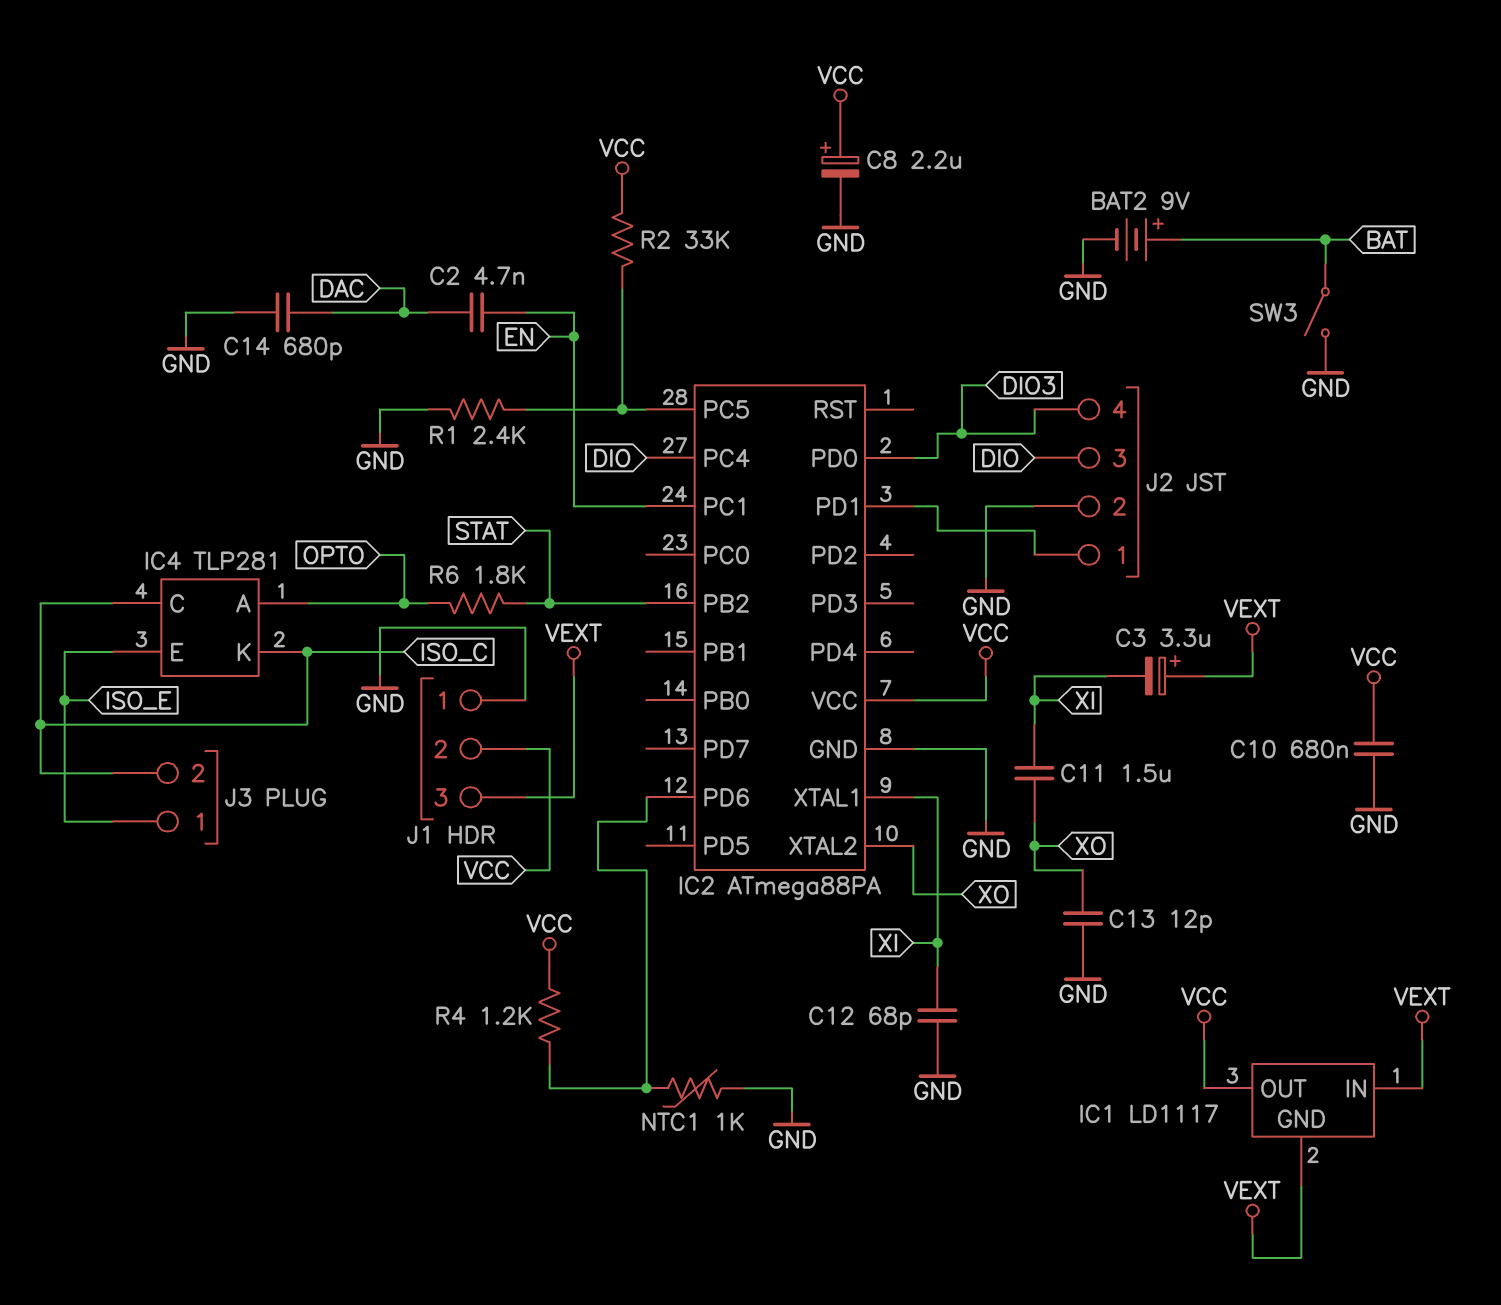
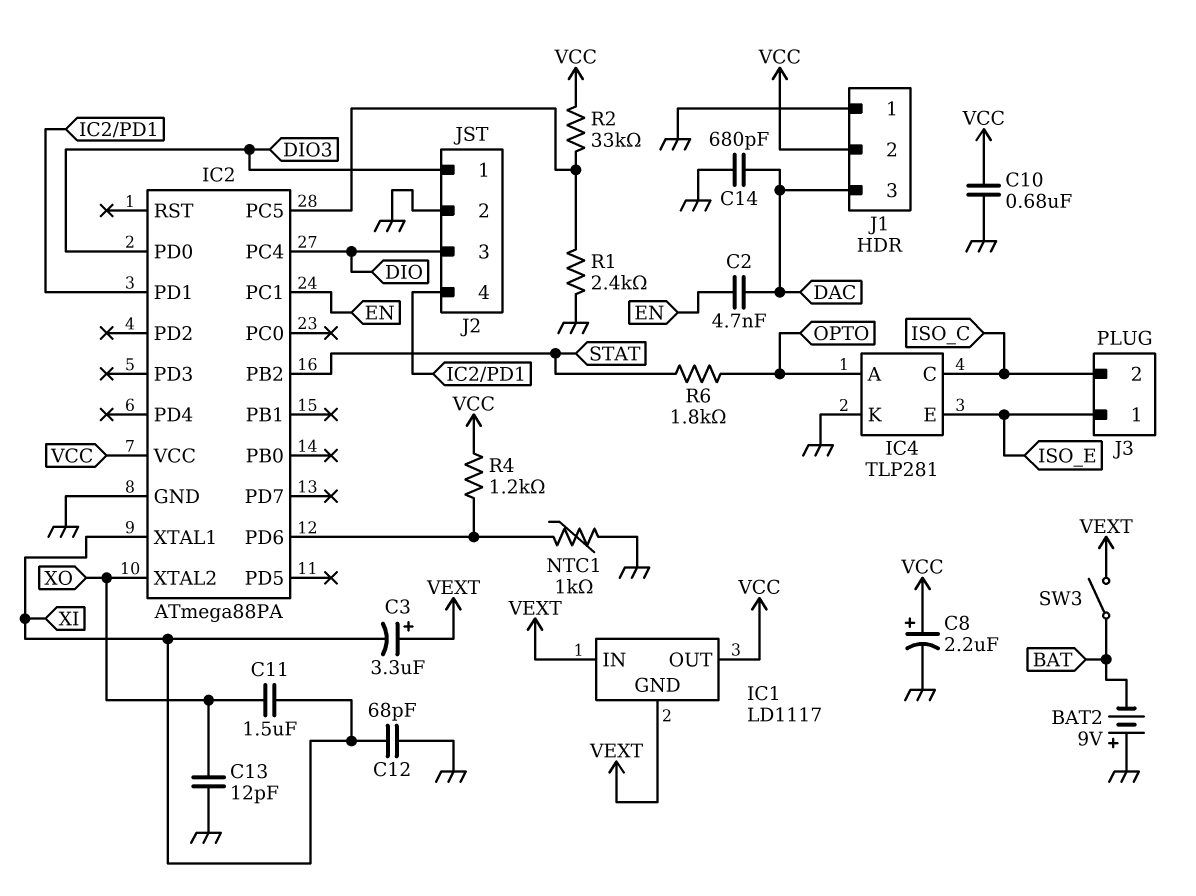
BAT2: 9V (plus BAT, minus GND) -> 9V (plus GND, minus BAT)
IC4 pin K: ISO_C -> GND
J1 pin 3: VEXT -> DAC
J2 pin 1: IC2/PD1 -> DIO3
J2 pin 4: DIO3 -> IC2/PD1
SW3: switch (BAT, GND) -> switch (BAT, VEXT)

